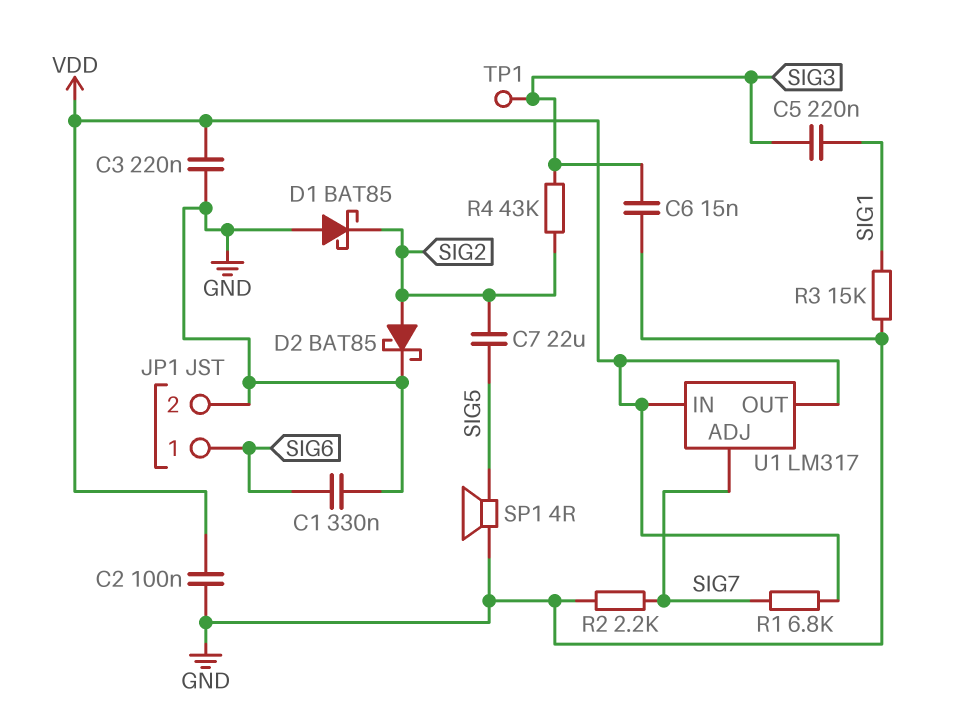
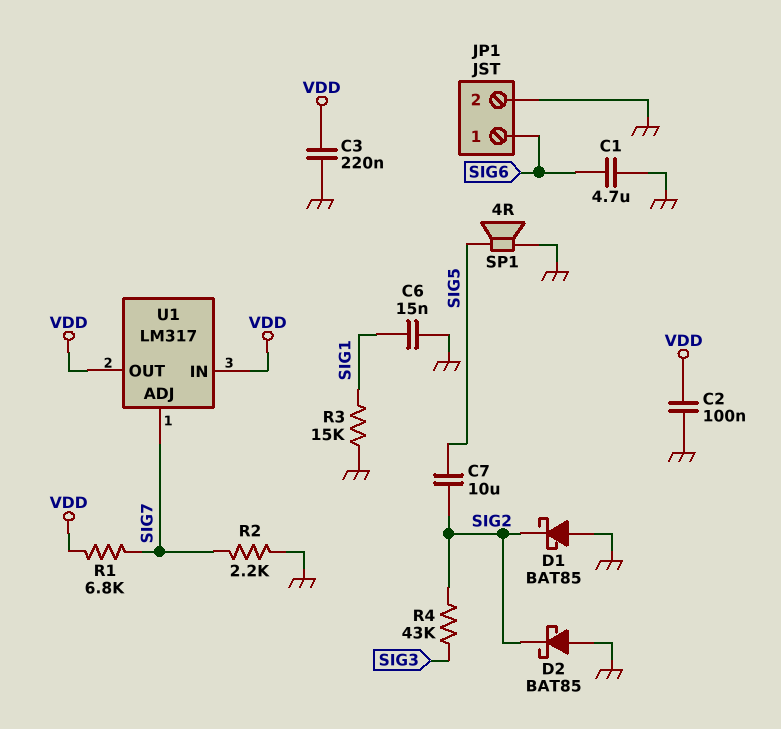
C1: 330nF (GND, SIG6) -> 4.7uF (GND, SIG6)
C5: 220nF (SIG1, SIG3) -> none
C6: 15nF (GND, SIG3) -> 15nF (GND, SIG1)
C7: 22uF (SIG2, SIG5) -> 10uF (SIG2, SIG5)
D2: schottky BAT85 (A SIG2, K GND) -> schottky BAT85 (A GND, K SIG2)
TP1: test point (SIG3) -> none

